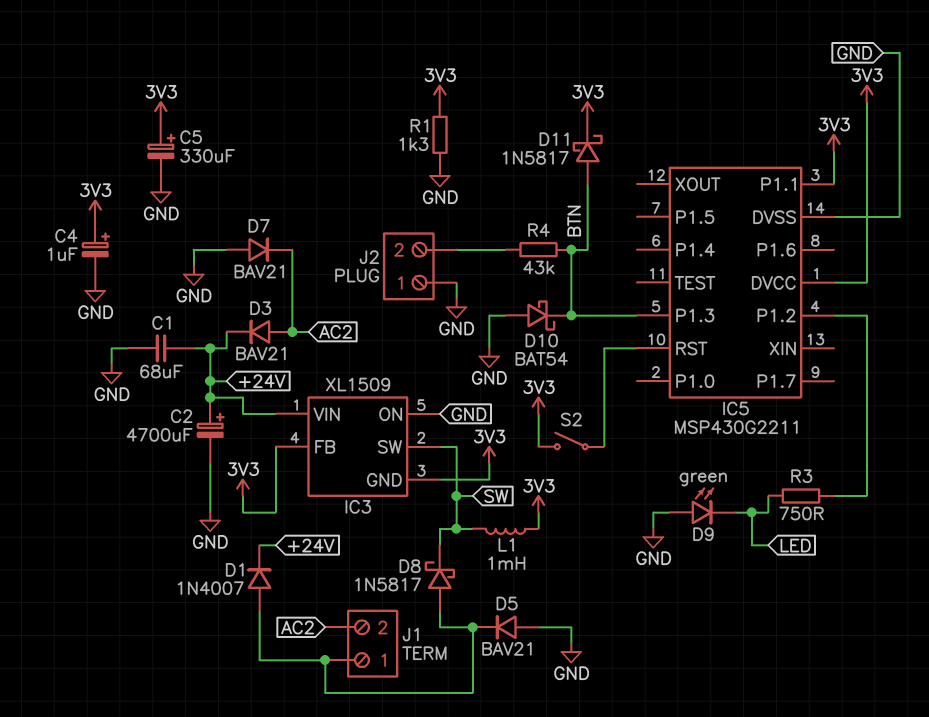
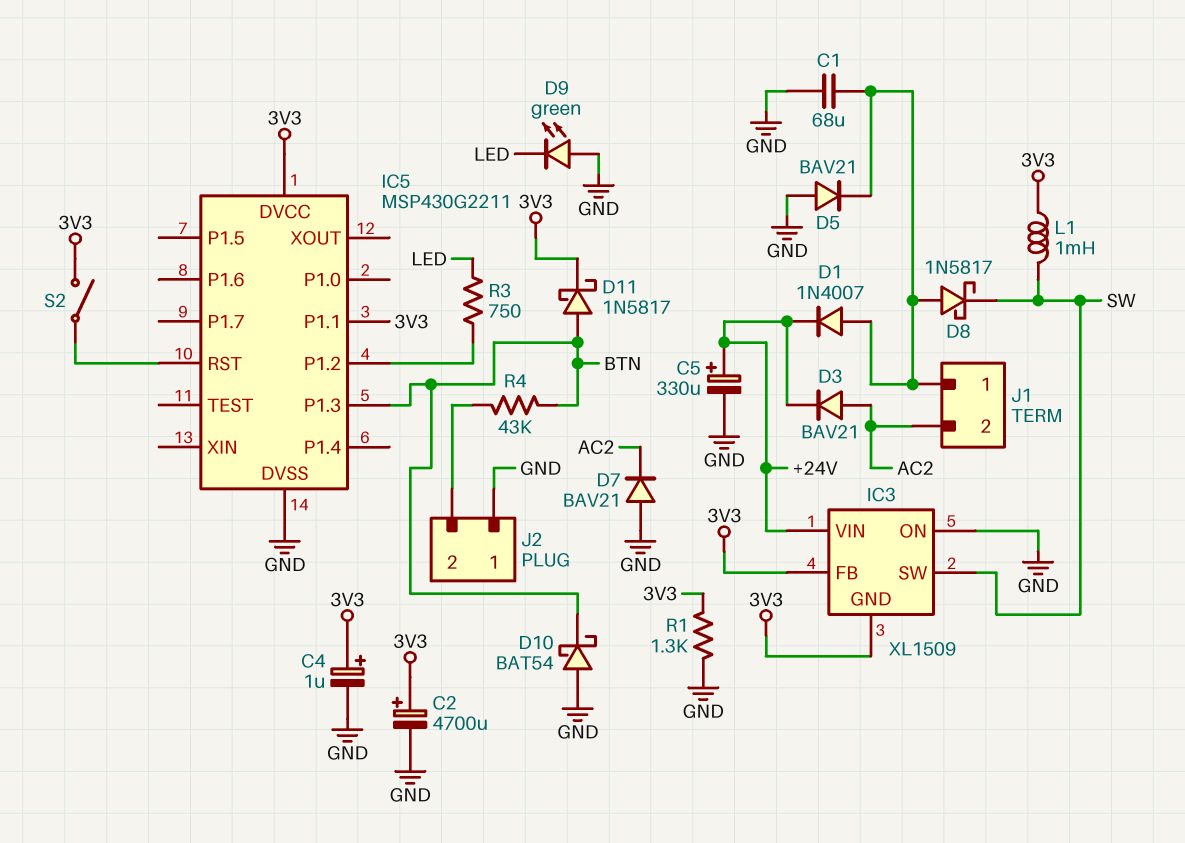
C1: 68uF (+24V, GND) -> 68uF (GND, J1/1)
C2: 4700uF (plus +24V, minus GND) -> 4700uF (plus 3V3, minus GND)
C5: 330uF (plus 3V3, minus GND) -> 330uF (plus +24V, minus GND)

